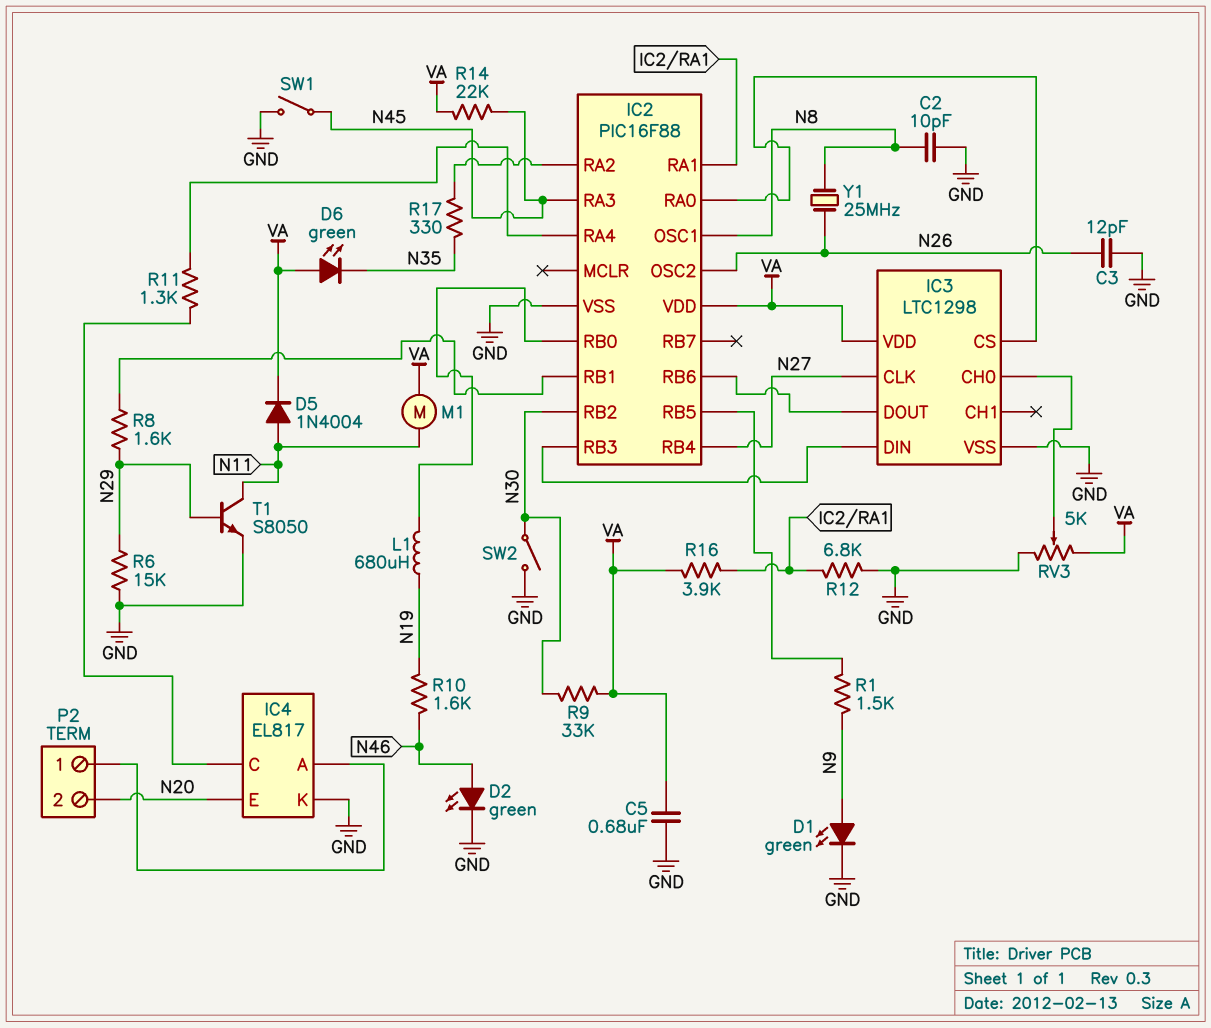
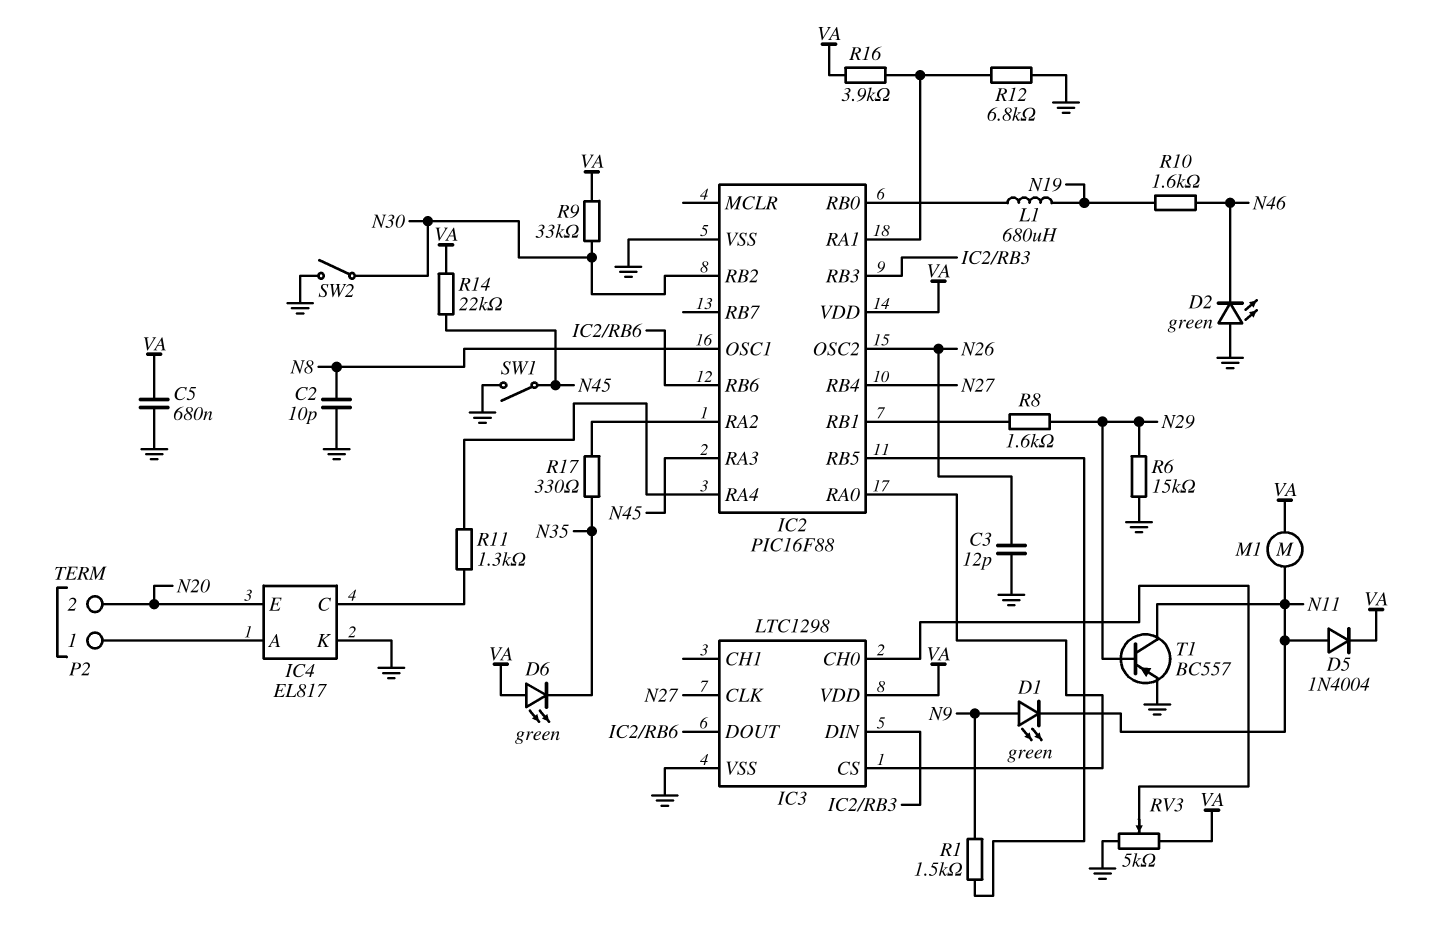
D1: LED green (A N9, K GND) -> LED green (A N9, K N11)
D2: LED green (A N46, K GND) -> LED green (A GND, K N46)
T1: NPN S8050 (B N29, C N11, E GND) -> PNP BC557 (B N29, C N11, E GND)
Y1: 25MHz (N8, N26) -> none

